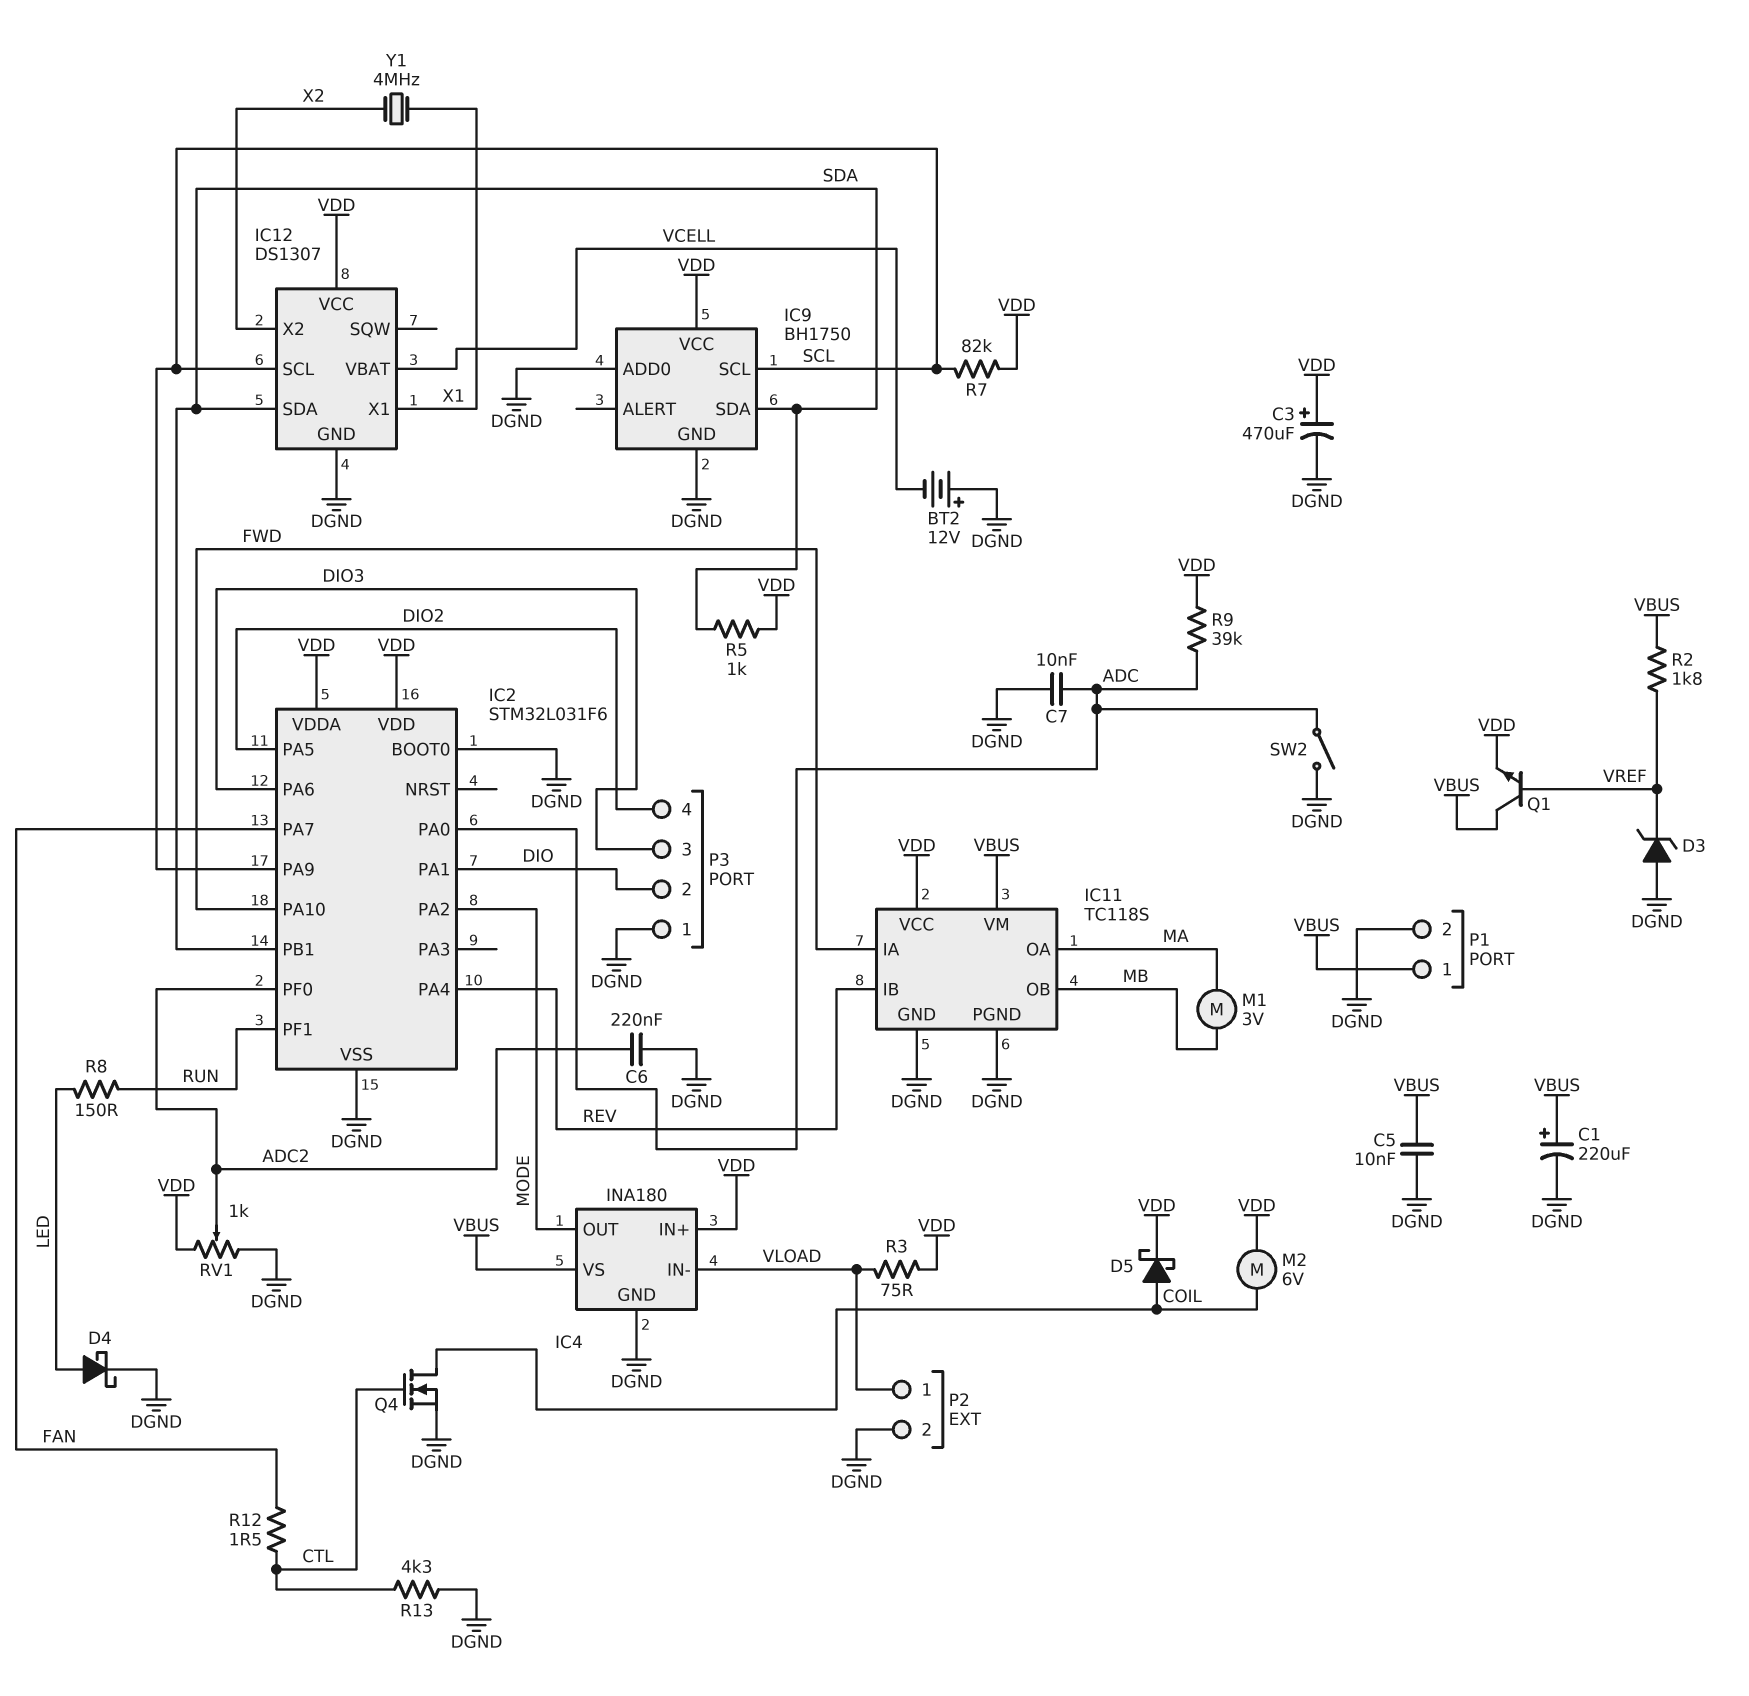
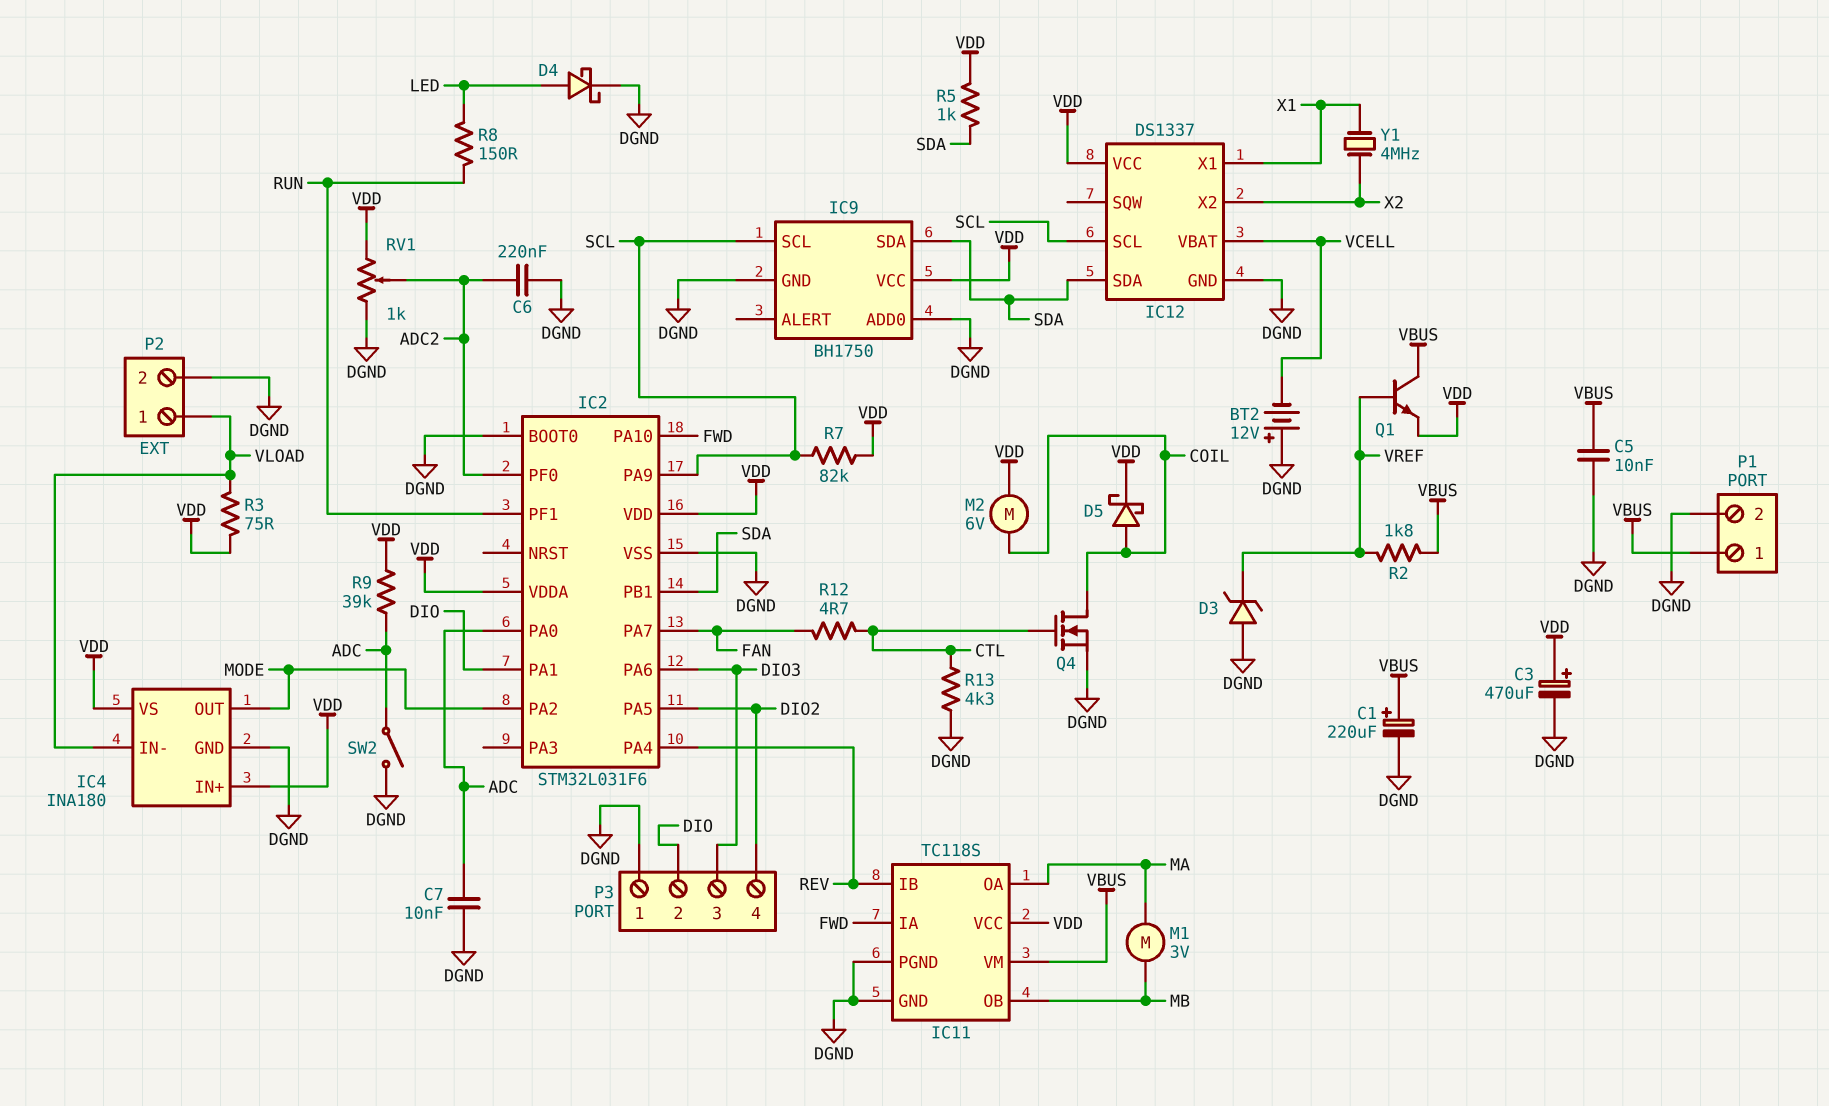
IC4 pin VS: VBUS -> VDD
IC12: DS1307 -> DS1337
R12: 1.5 (CTL, FAN) -> 4.7 (CTL, FAN)

